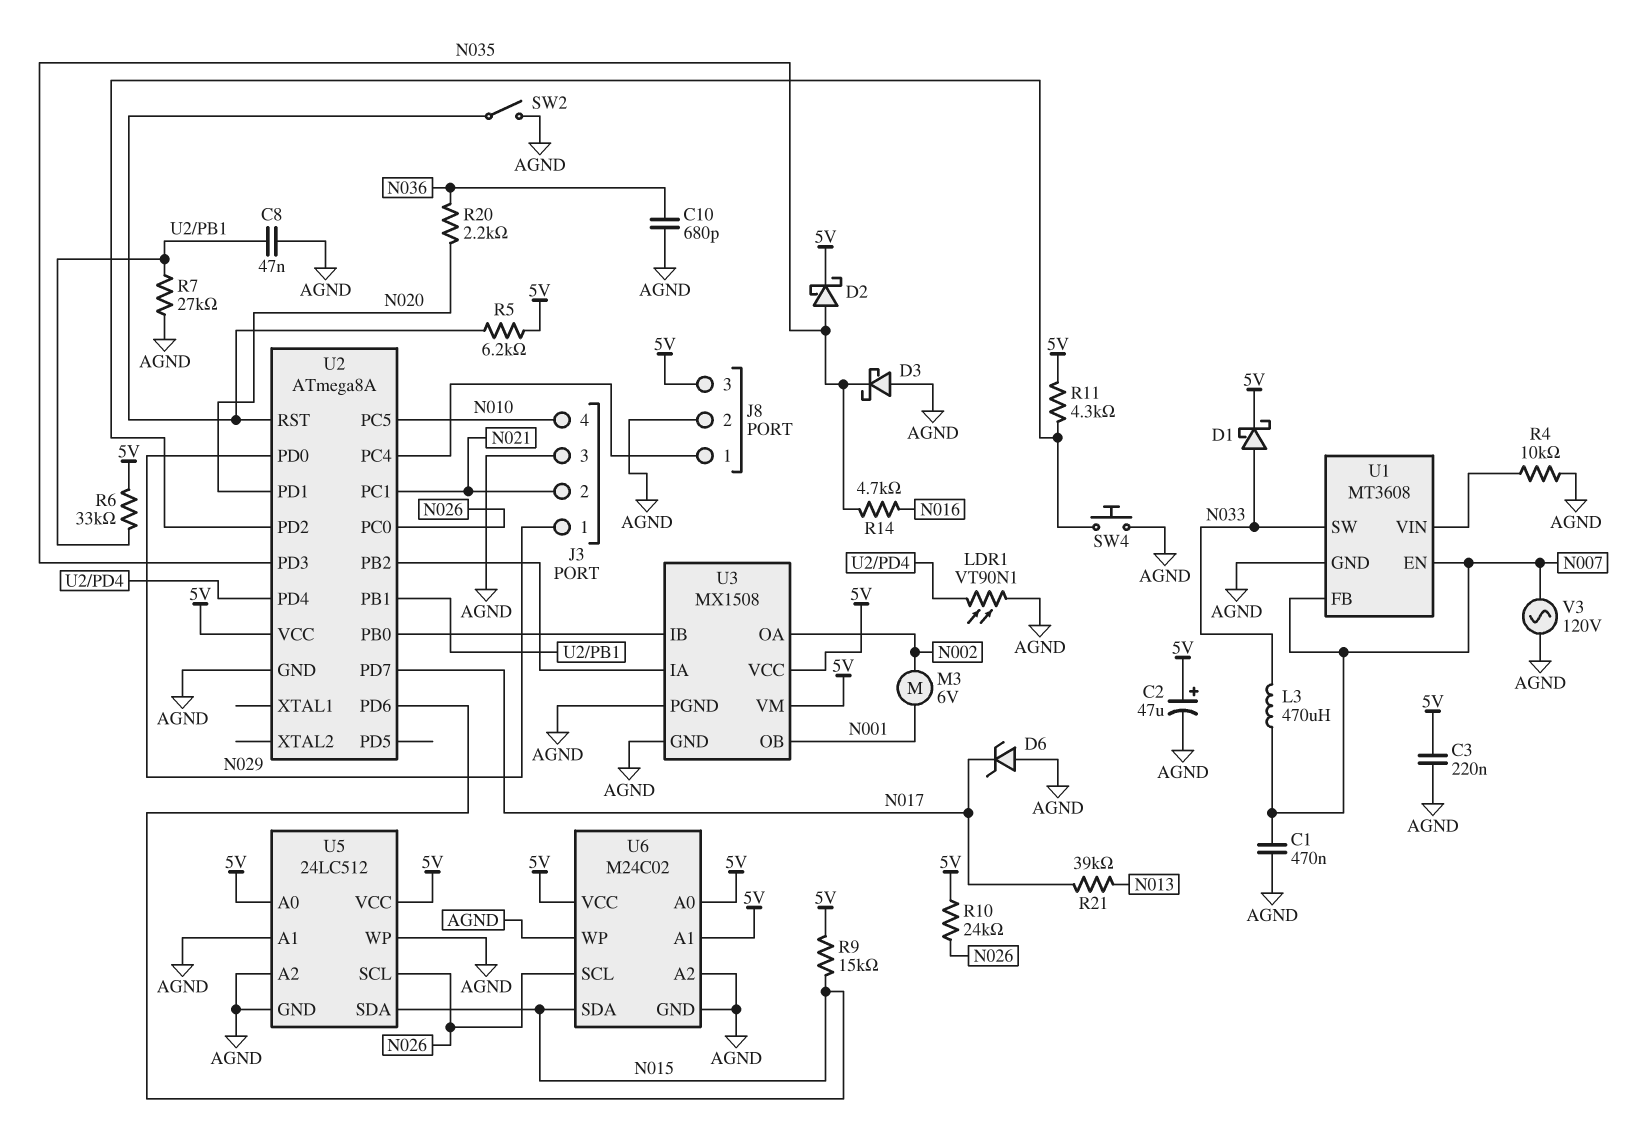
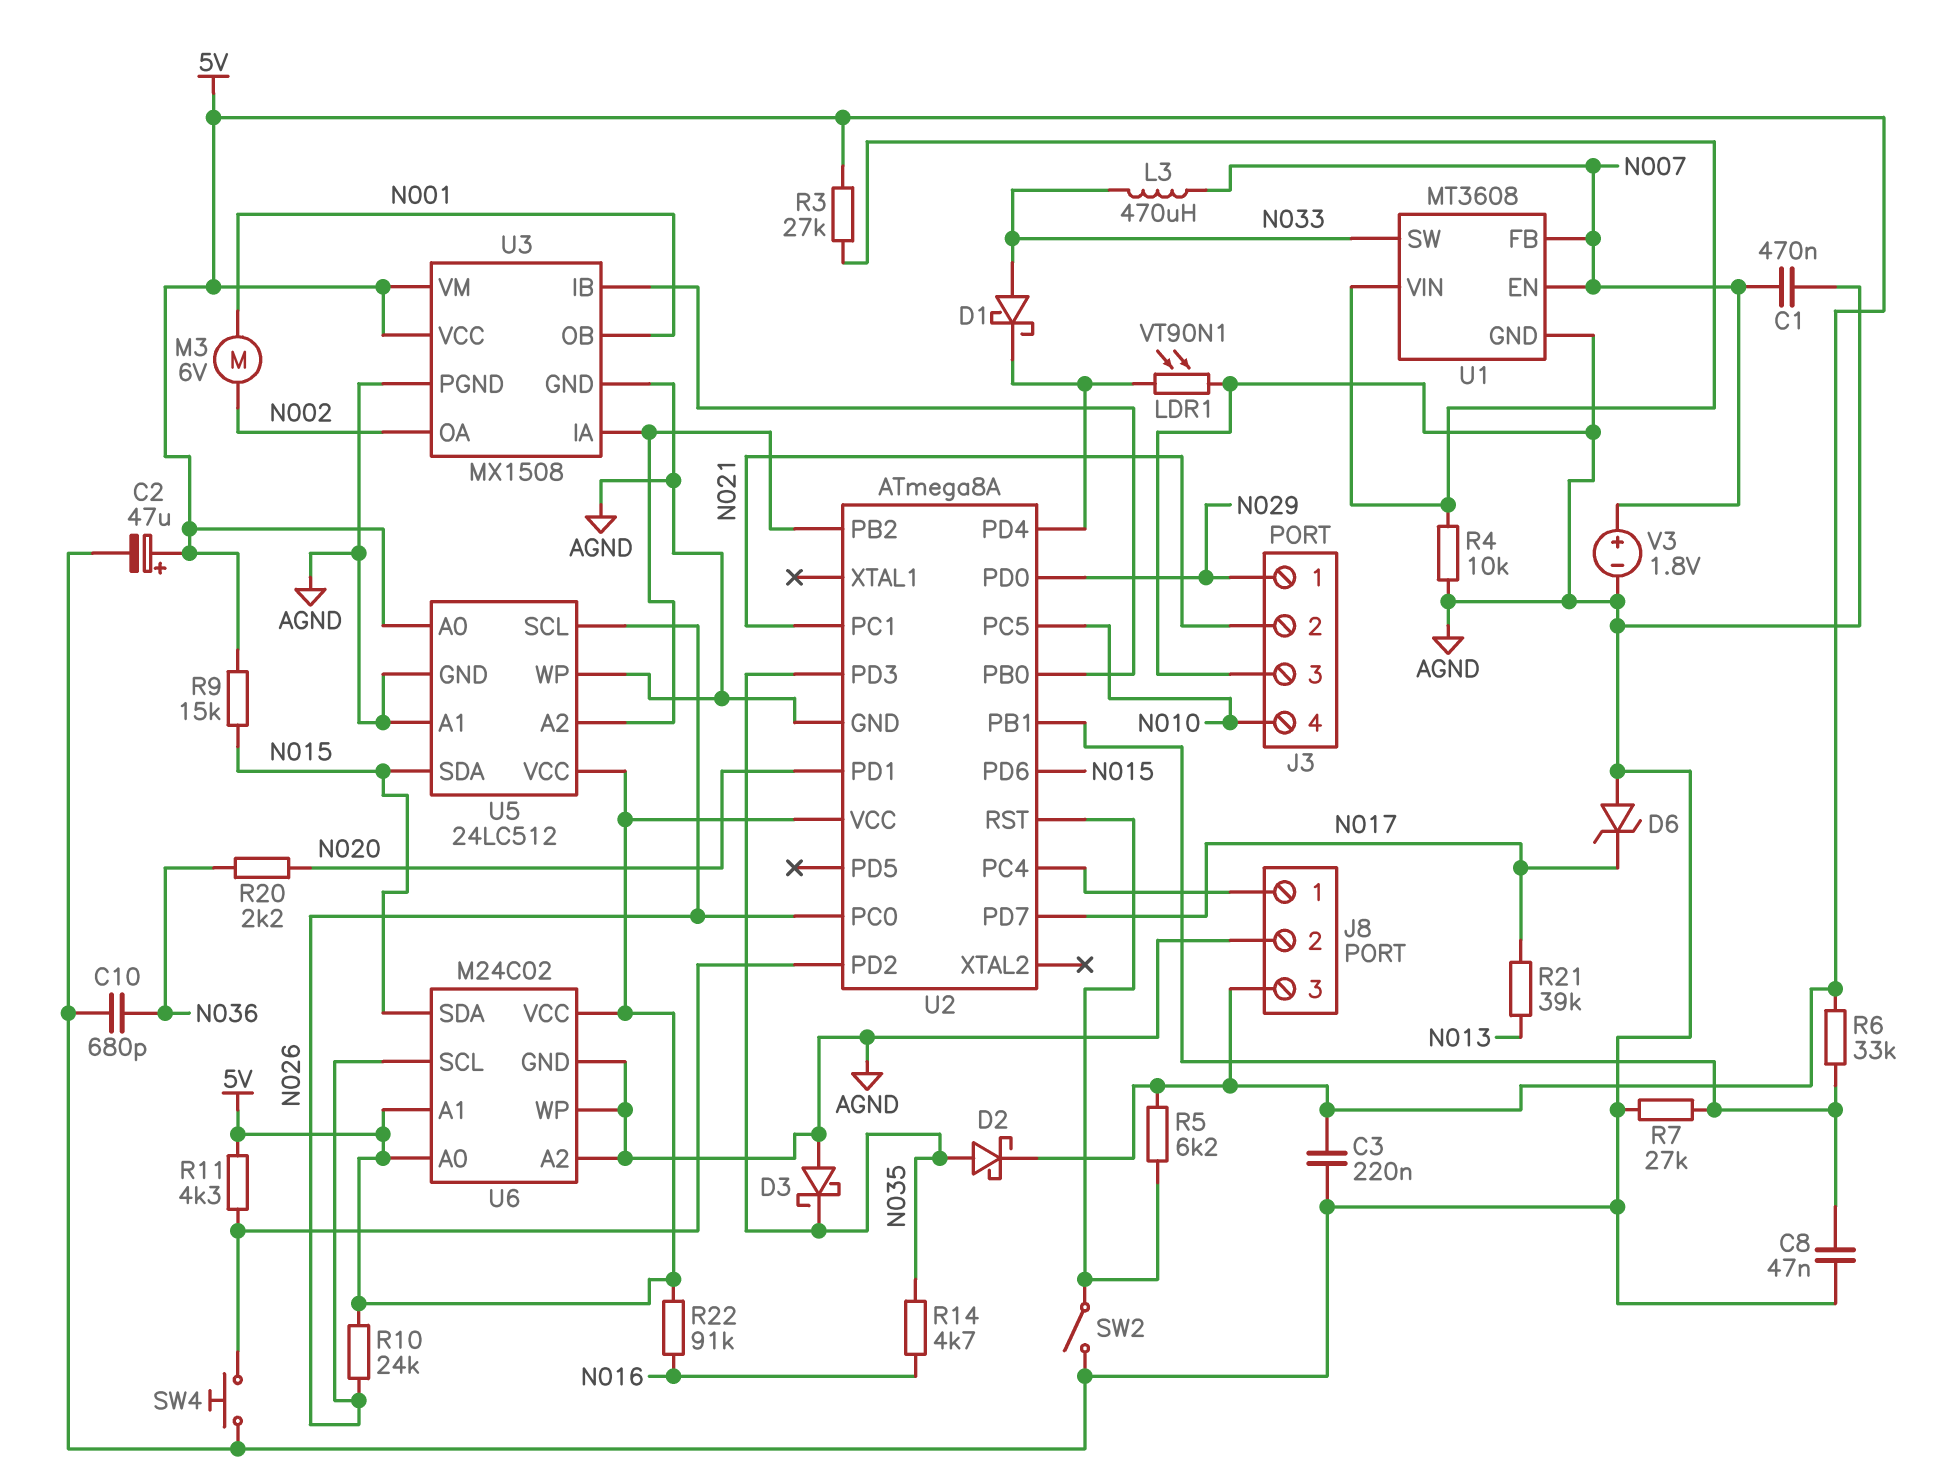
D1: schottky (A N033, K 5V) -> schottky (A N033, K U2/PD4)
R3: none -> 27k (5V, U1/VIN)
R22: none -> 91k (5V, N016)
U5 pin A2: AGND -> U2/PB2
V3: AC 120V (AGND, N007) -> 1.8V (plus N007, minus AGND)

